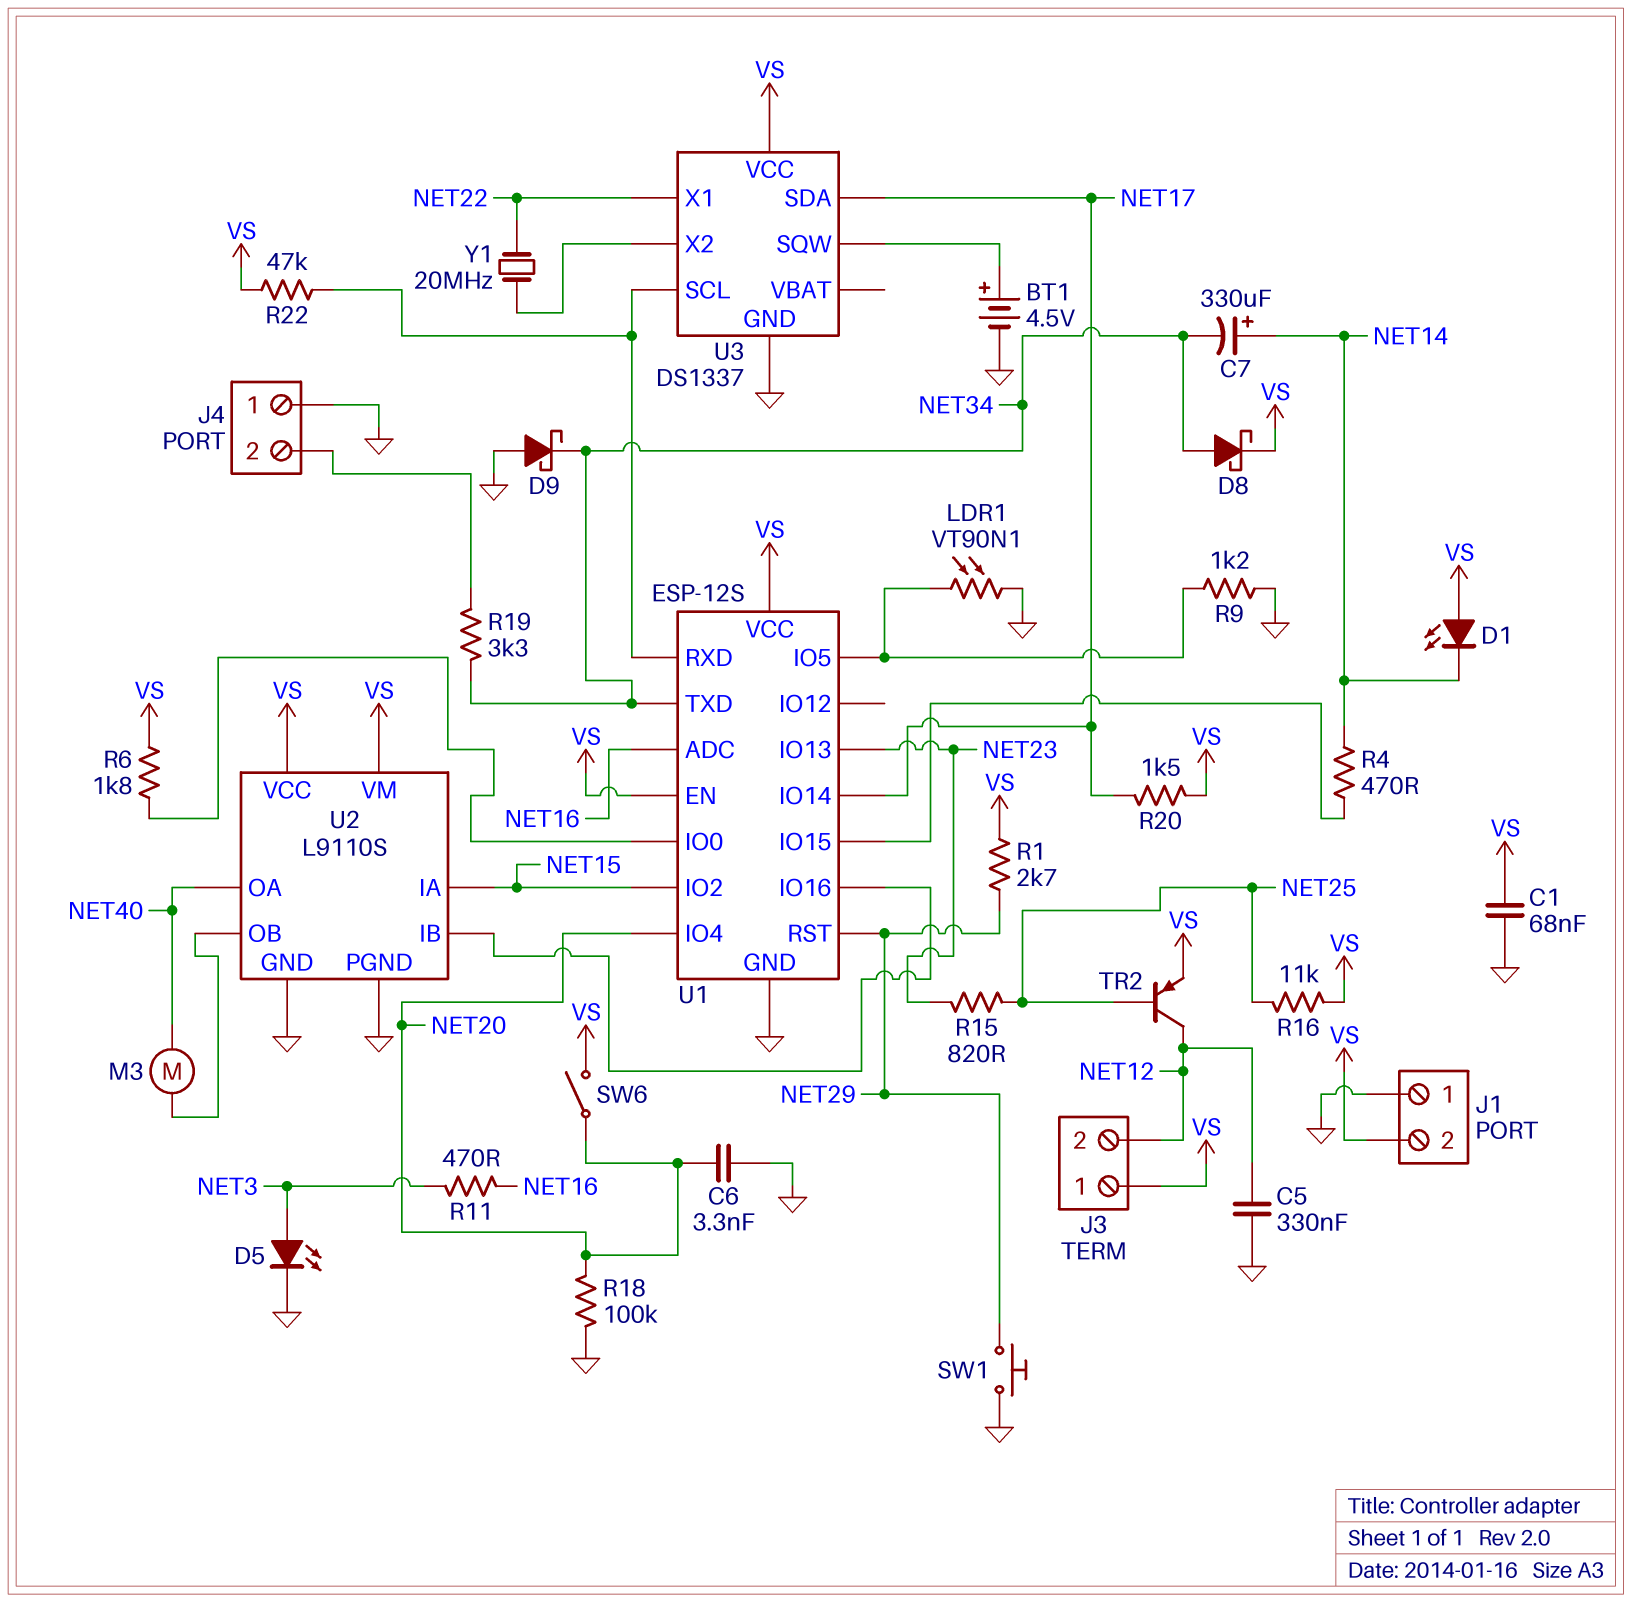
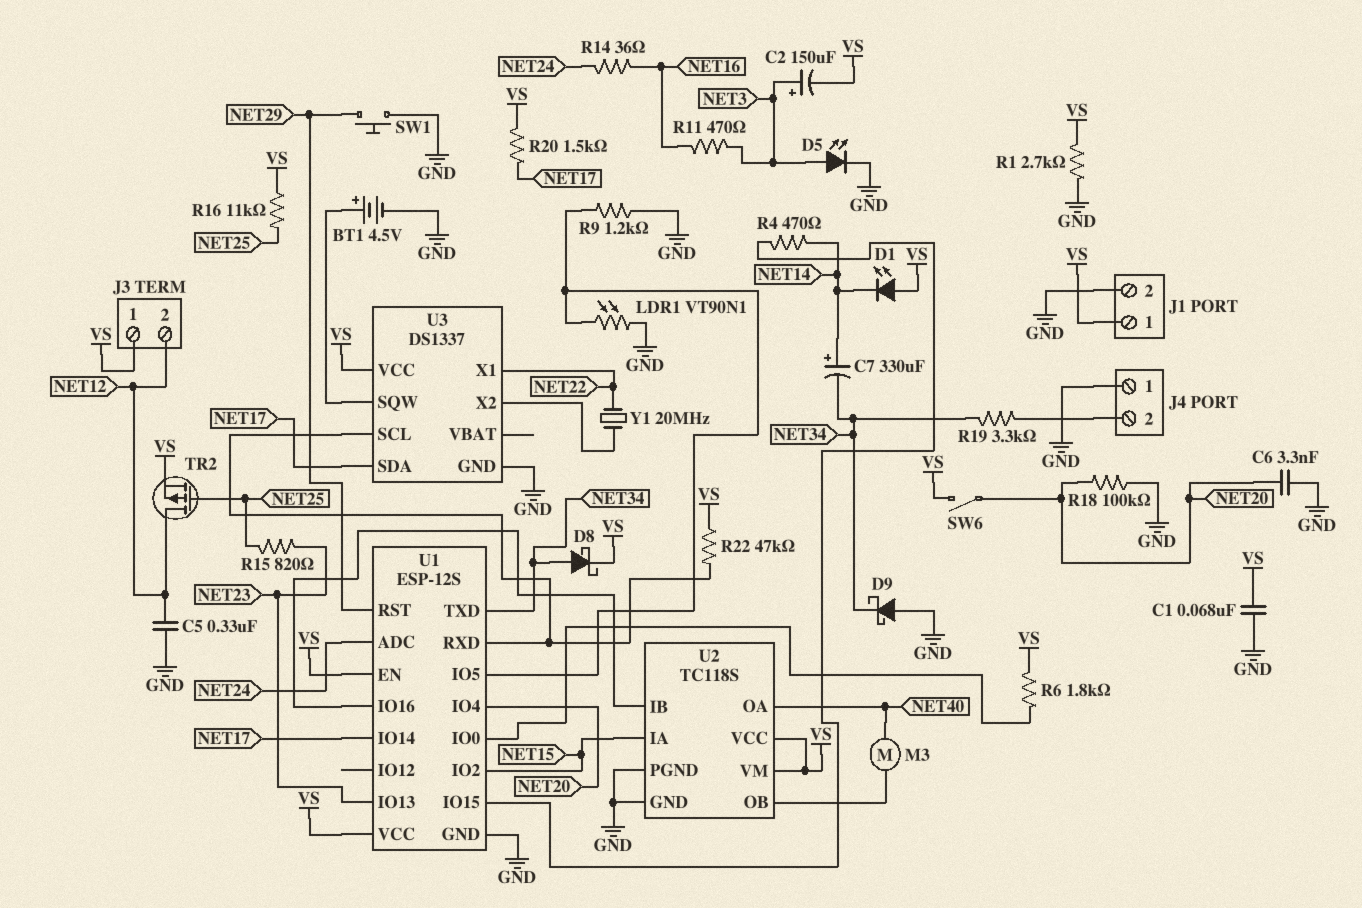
C2: none -> 150uF (plus NET3, minus VS)
J1 pin 1: GND -> VS
J1 pin 2: VS -> GND
R1: 2.7k (NET29, VS) -> 2.7k (GND, VS)
R14: none -> 36 (NET16, NET24)
TR2: PNP (B NET25, C NET12, E VS) -> PMOS (G NET25, D NET12, S VS)
U1 pin ADC: NET16 -> NET24
U2: L9110S -> TC118S

